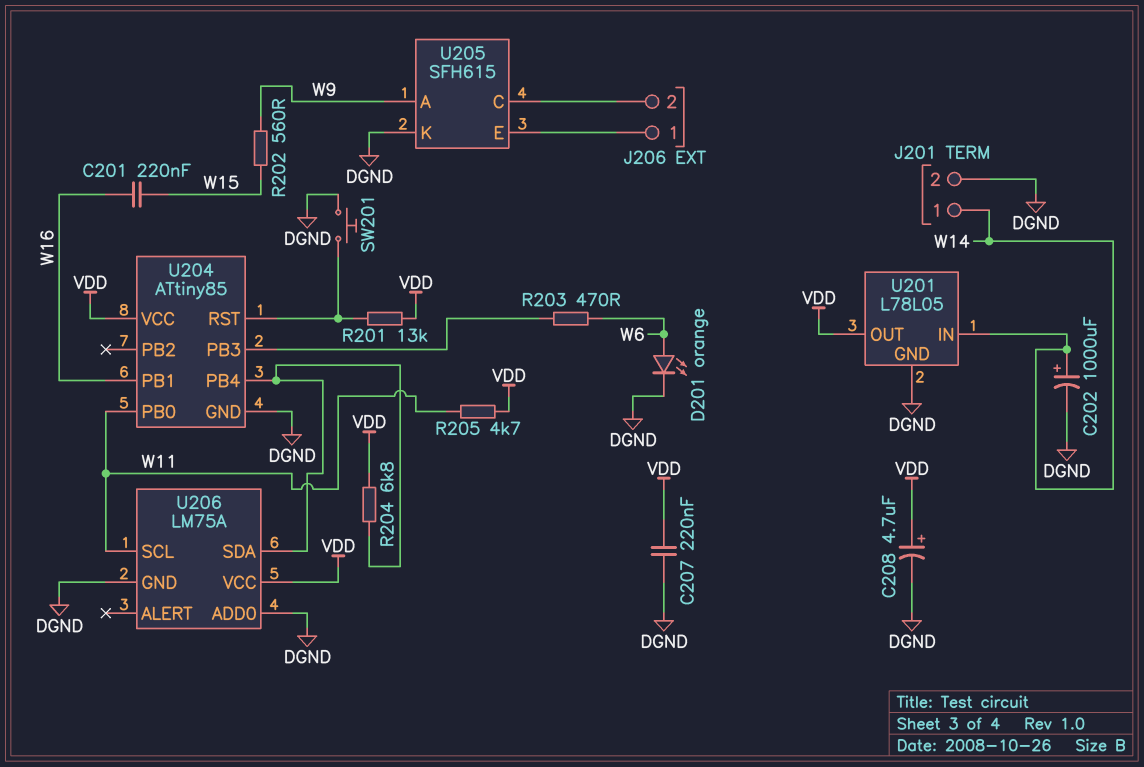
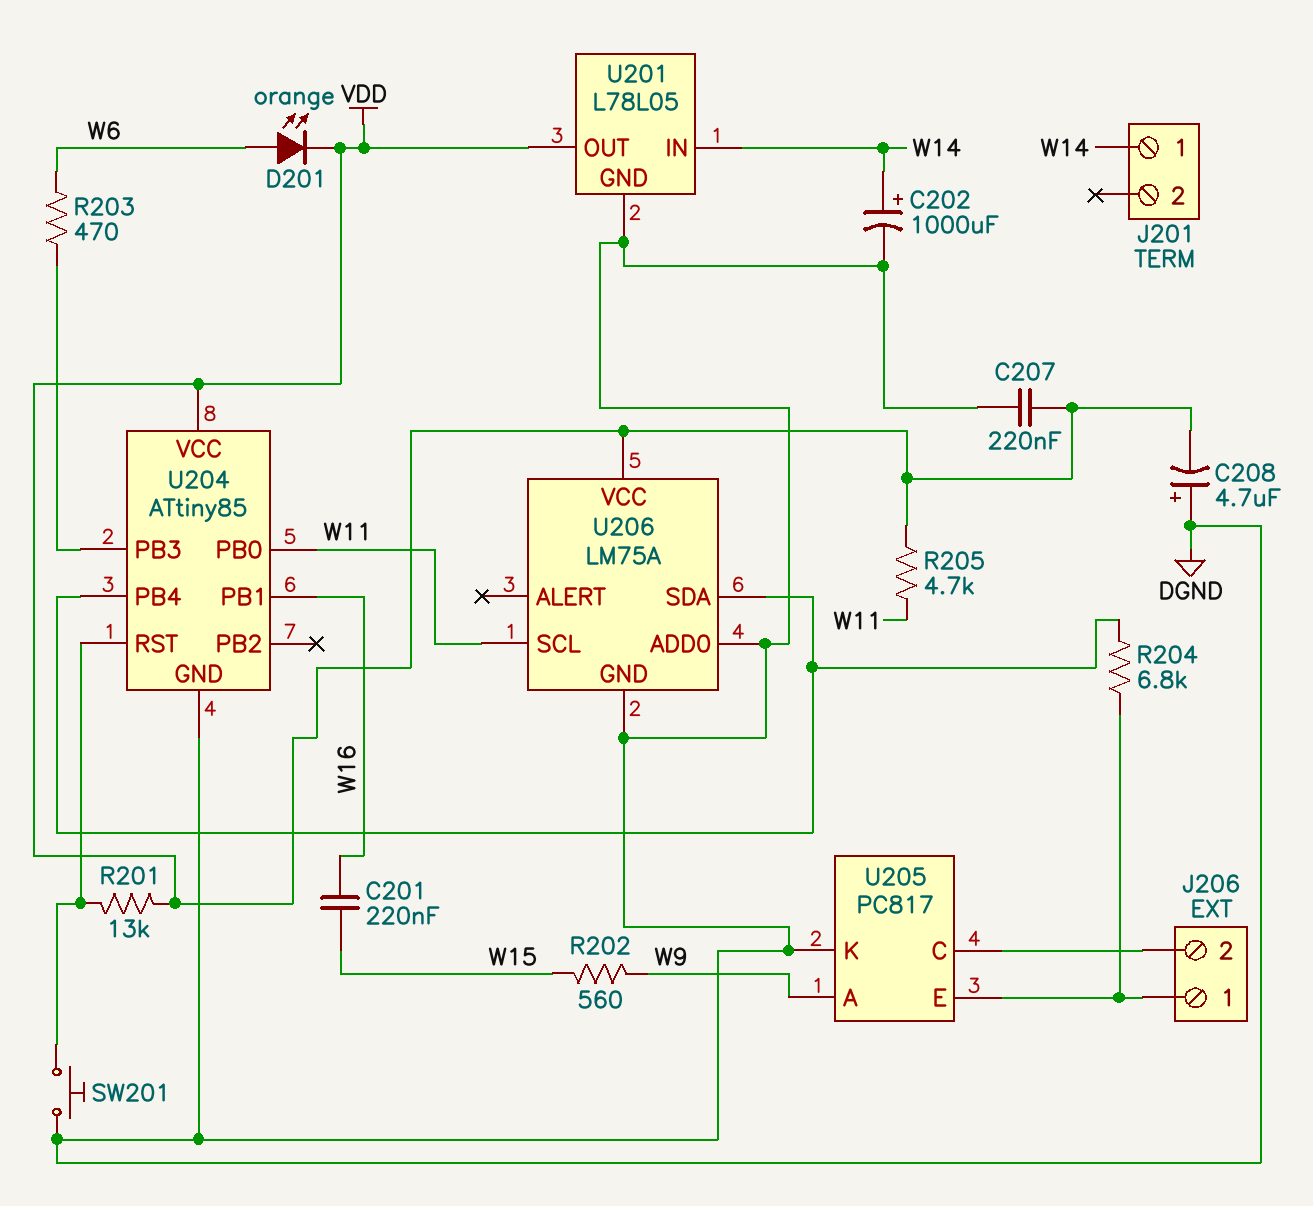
C208: 4.7uF (plus VDD, minus DGND) -> 4.7uF (plus DGND, minus VDD)
D201: LED orange (A W6, K DGND) -> LED orange (A W6, K VDD)
J201 pin 2: DGND -> none
R204: 6.8k (U204/PB4, VDD) -> 6.8k (J206/1, U204/PB4)
U205: SFH615 -> PC817

